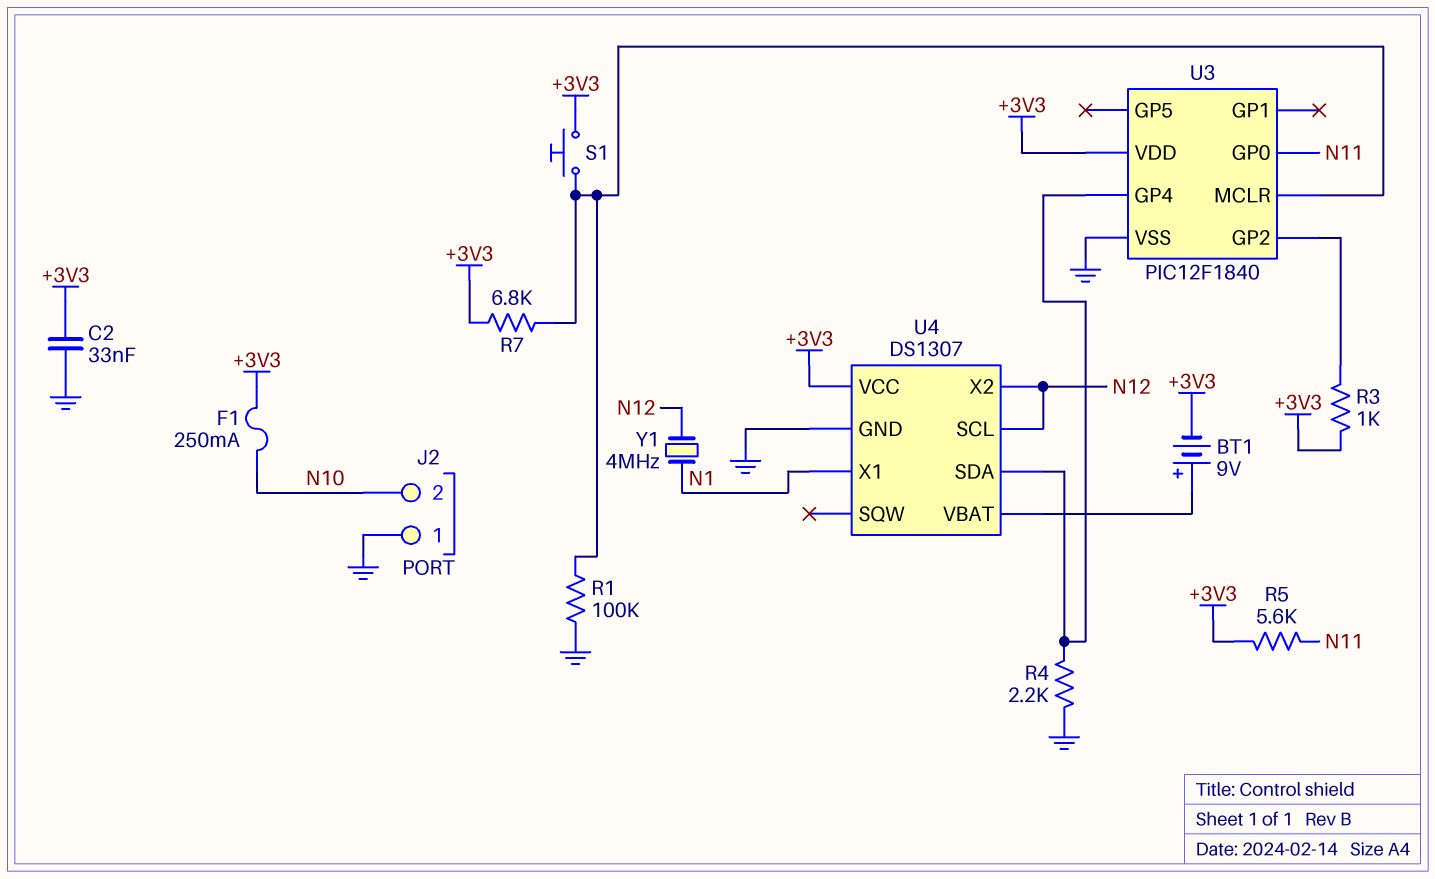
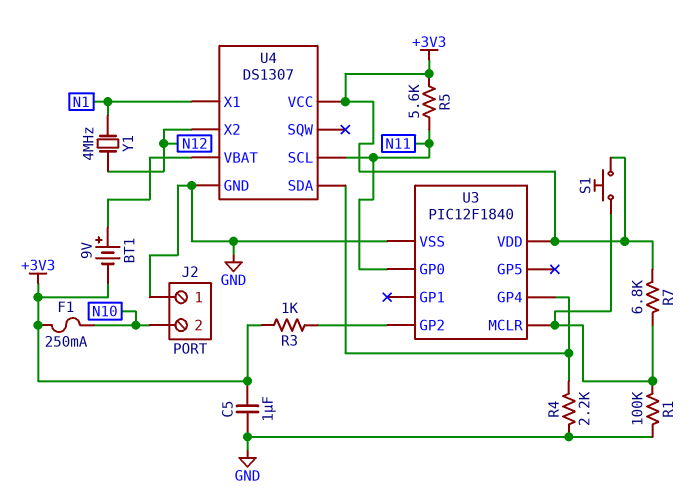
C2: 33nF (+3V3, GND) -> none
C5: none -> 1uF (+3V3, GND)
U4 pin SCL: N12 -> N11

